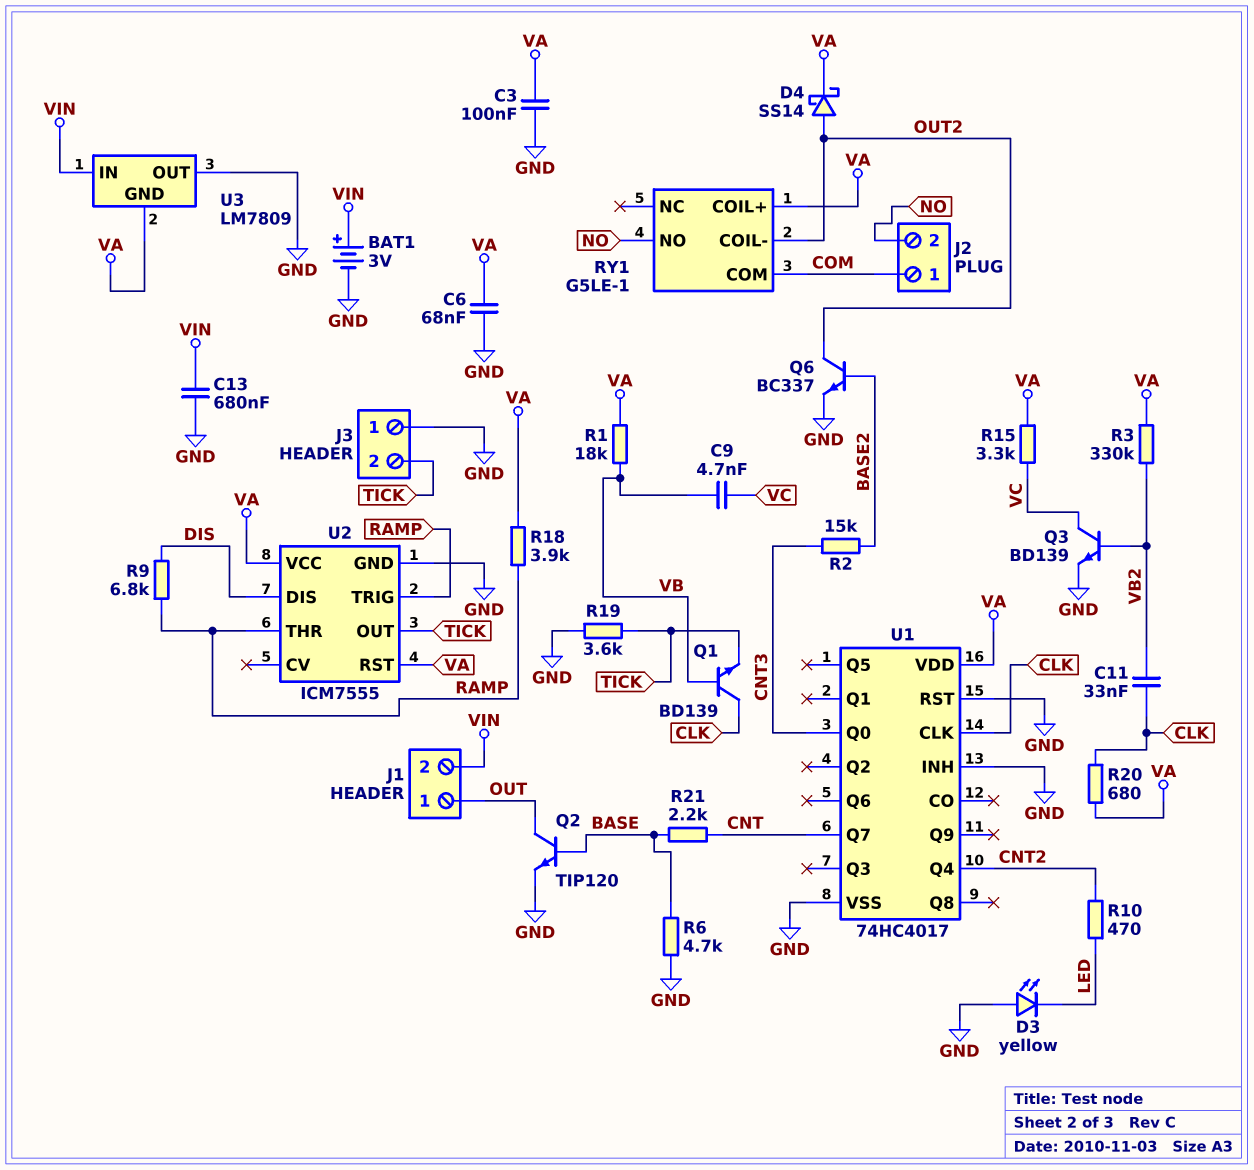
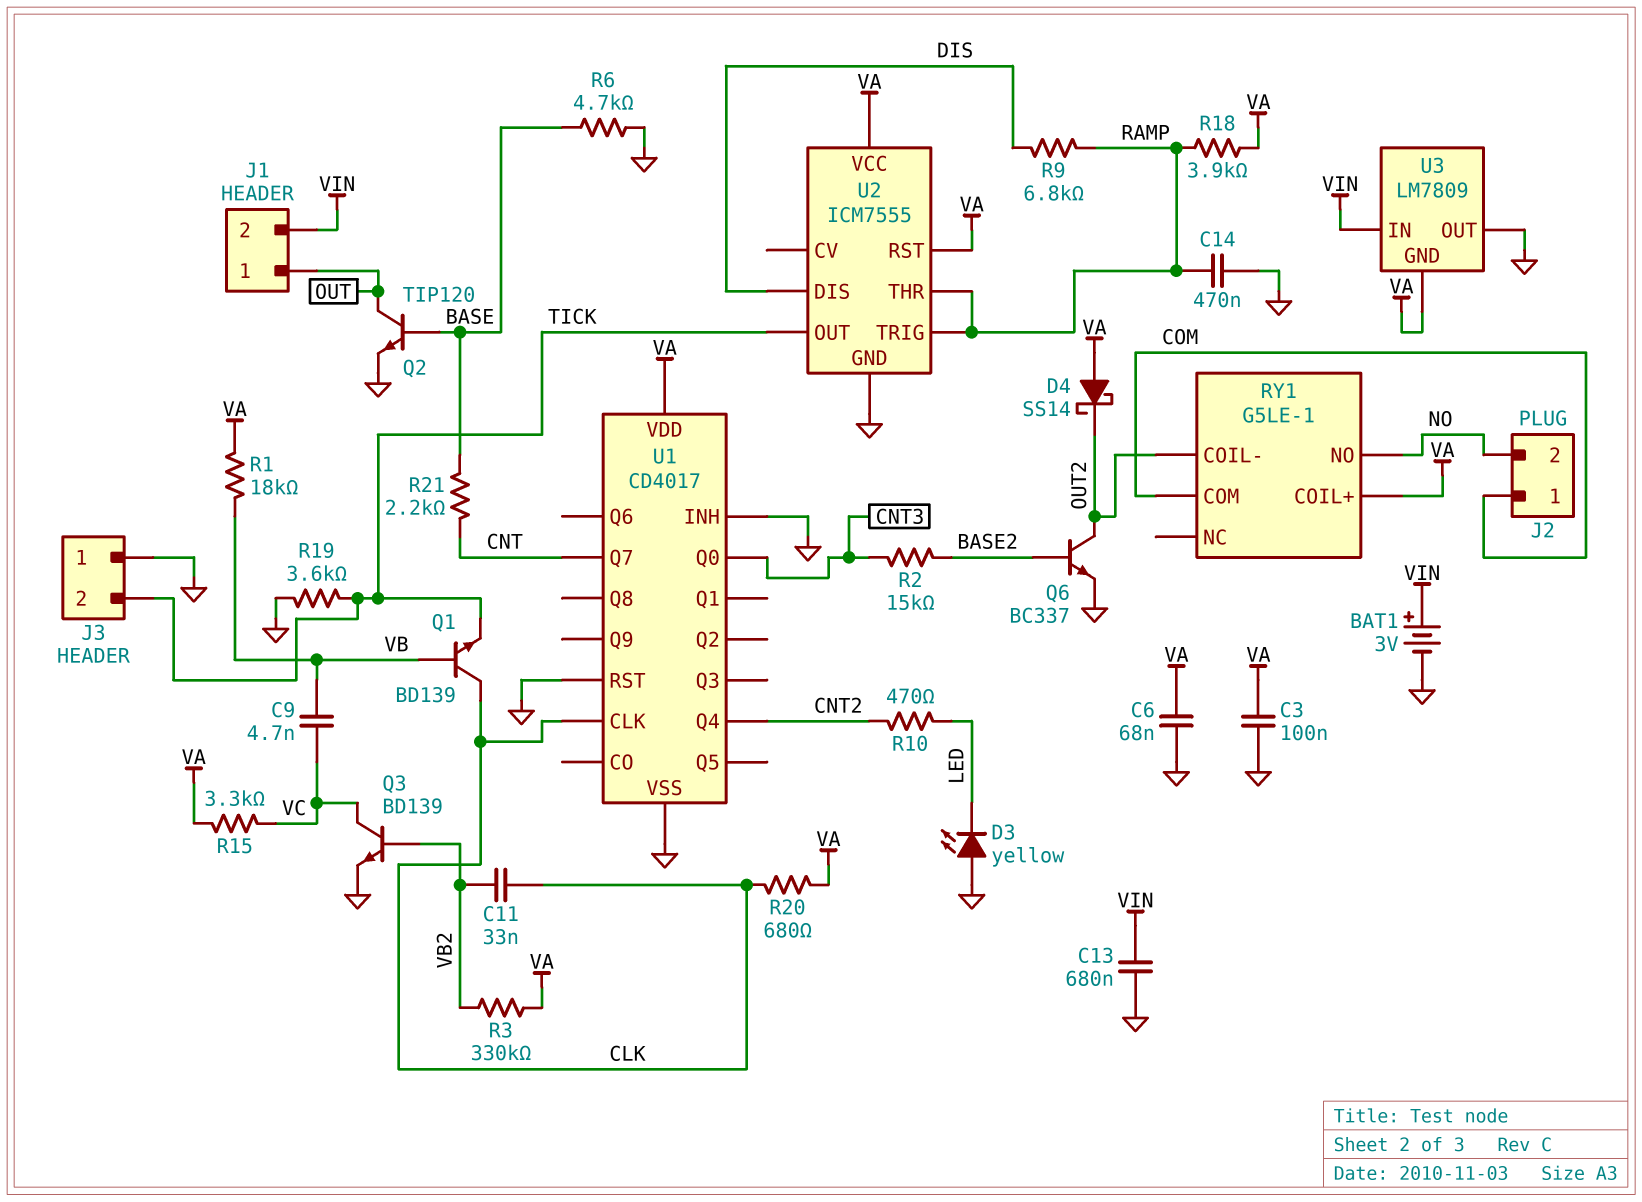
C14: none -> 470nF (GND, RAMP)
D4: schottky SS14 (A OUT2, K VA) -> schottky SS14 (A VA, K OUT2)
U1: 74HC4017 -> CD4017

